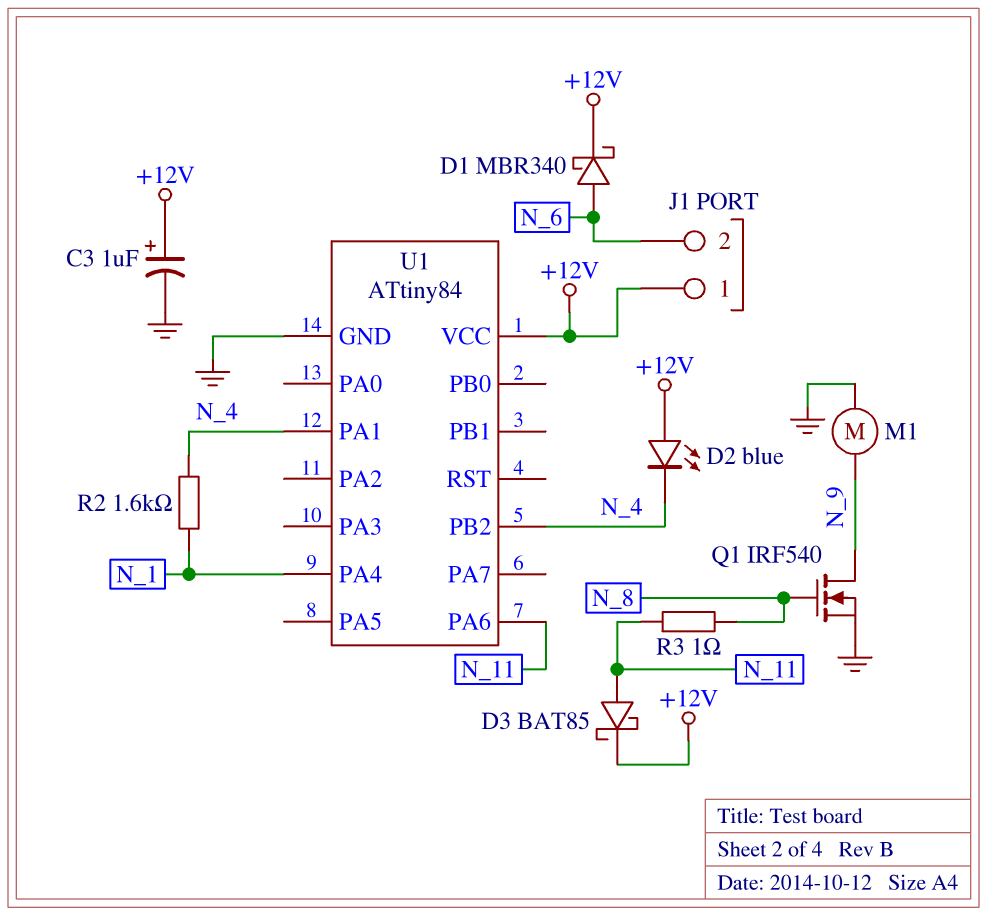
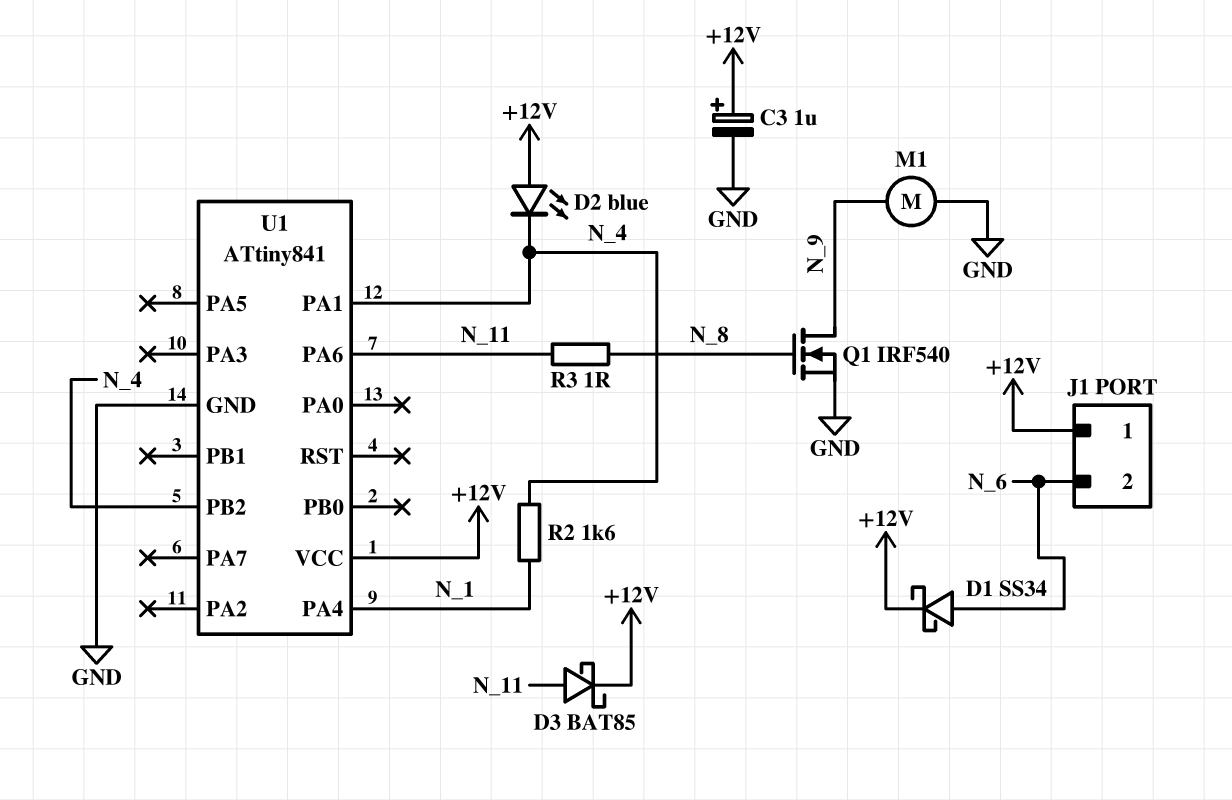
D1: schottky MBR340 (A N_6, K +12V) -> schottky SS34 (A N_6, K +12V)
U1: ATtiny84 -> ATtiny841

